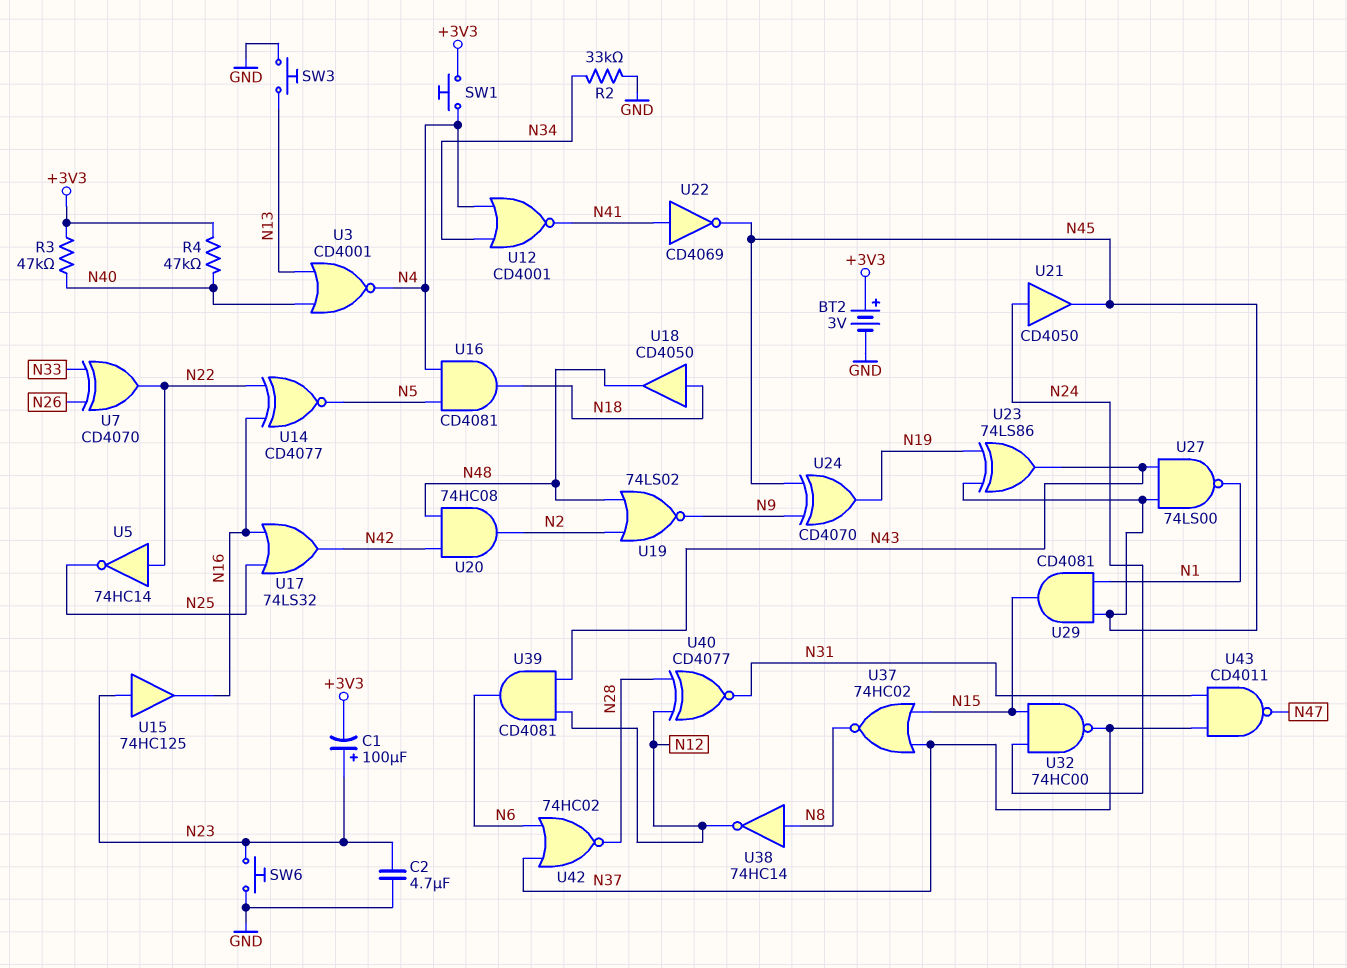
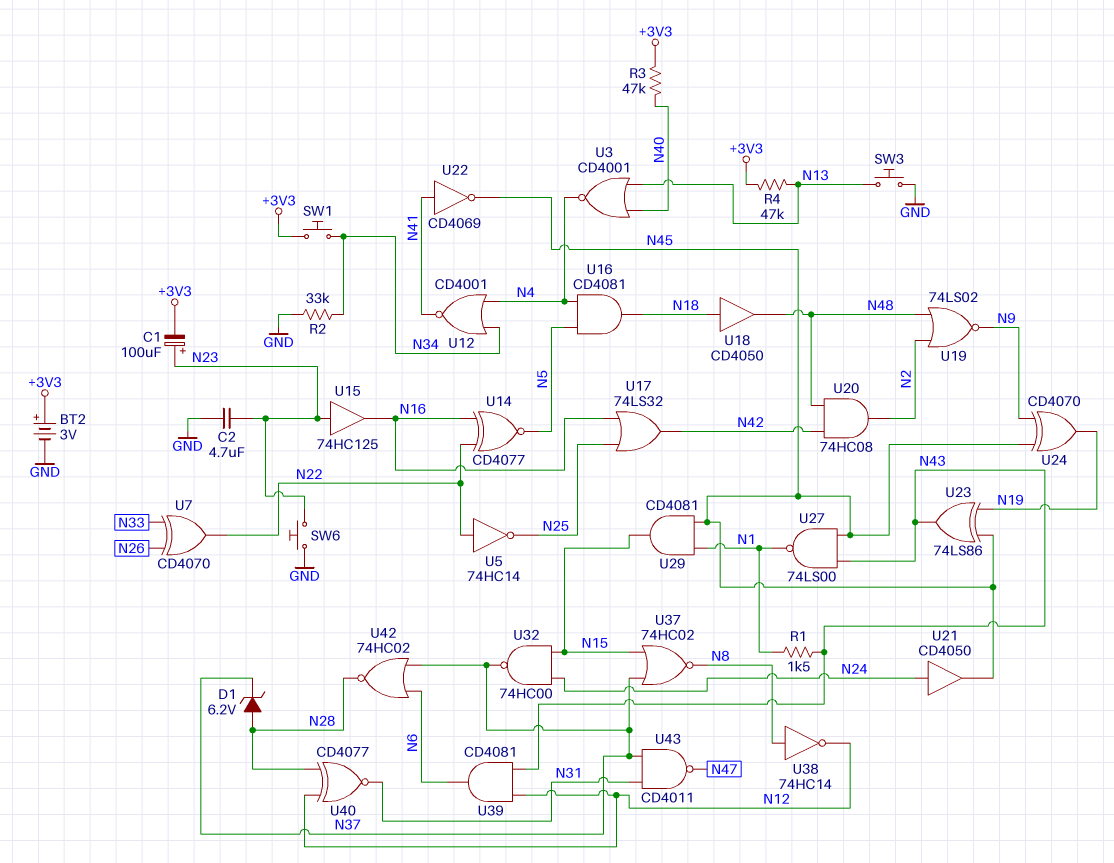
D1: none -> zener 6.2V (A N28, K N37)
R1: none -> 1.5k (N1, N43)
R4: 47k (+3V3, N40) -> 47k (+3V3, N13)
SW1: button (+3V3, N4) -> button (+3V3, N34)

